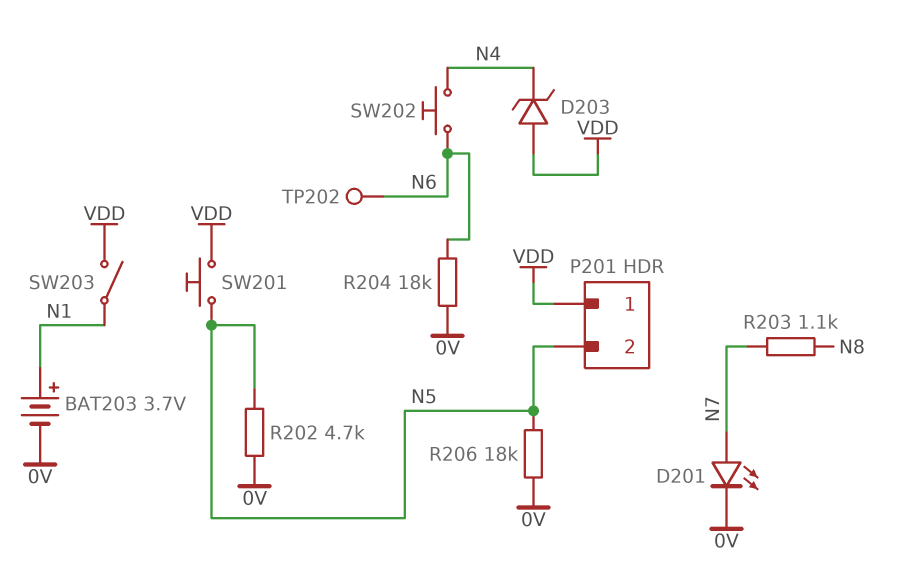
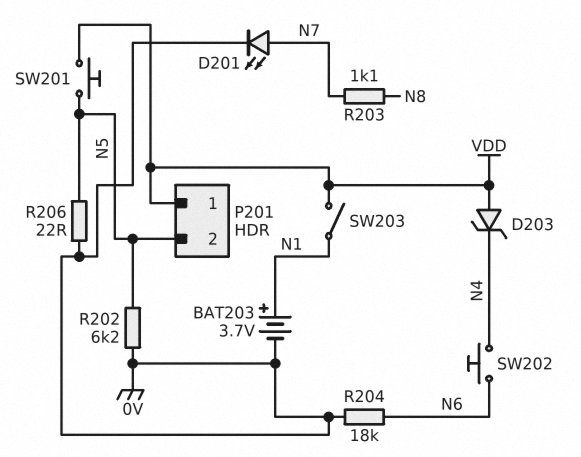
R202: 4.7k (0V, N5) -> 6.2k (0V, N5)
R206: 18k (0V, N5) -> 22 (0V, N5)
TP202: test point (N6) -> none

